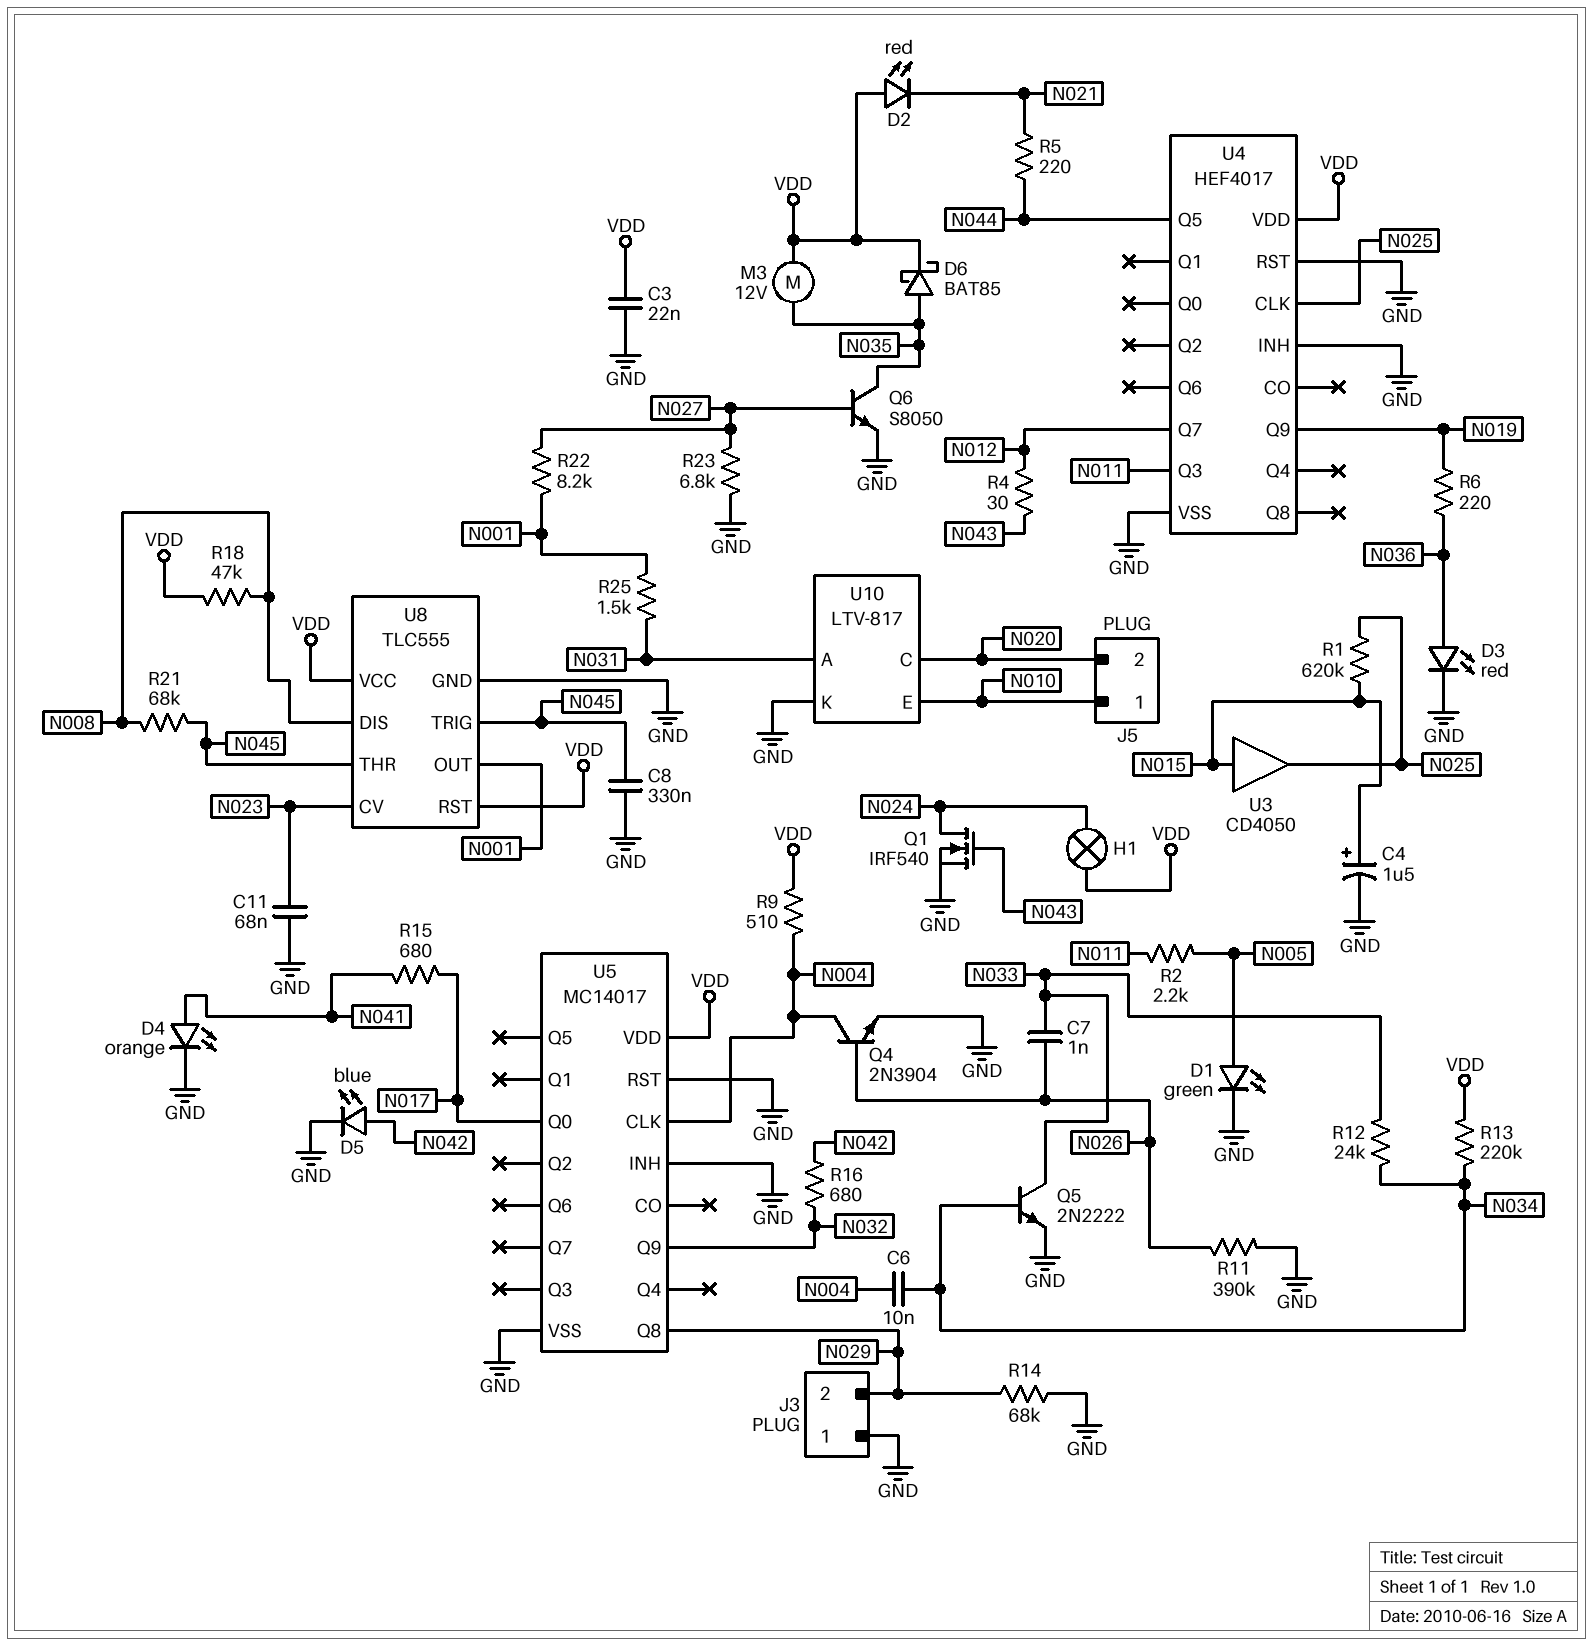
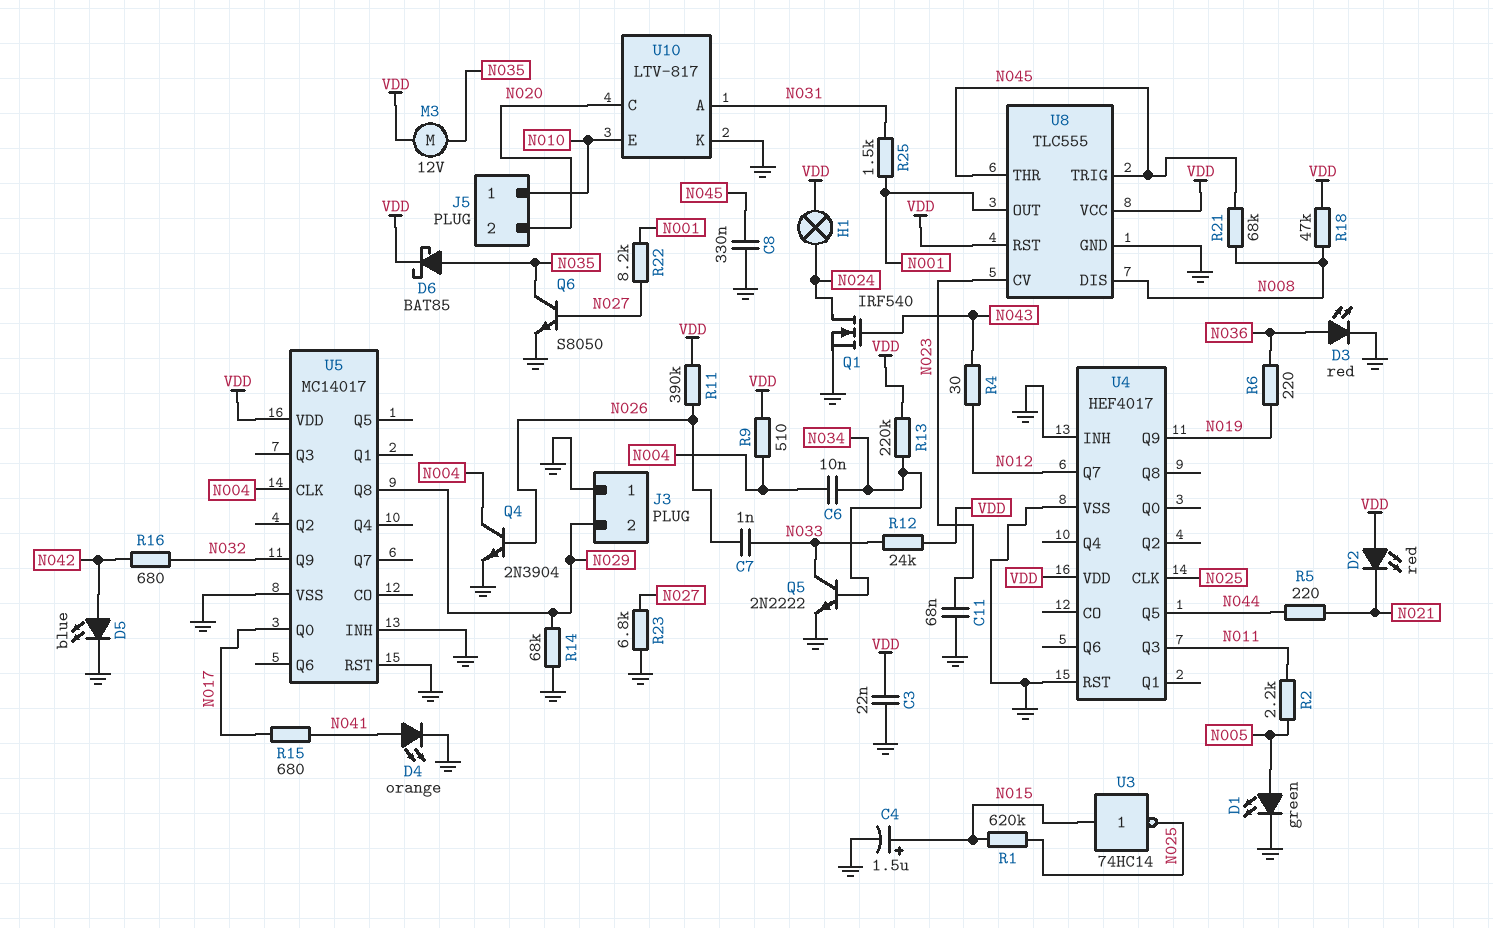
R11: 390k (GND, N026) -> 390k (N026, VDD)
R12: 24k (N033, N034) -> 24k (N033, VDD)
U3: buffer CD4050 (in N015, out N025) -> NOT 74HC14 (in N015, out N025)

